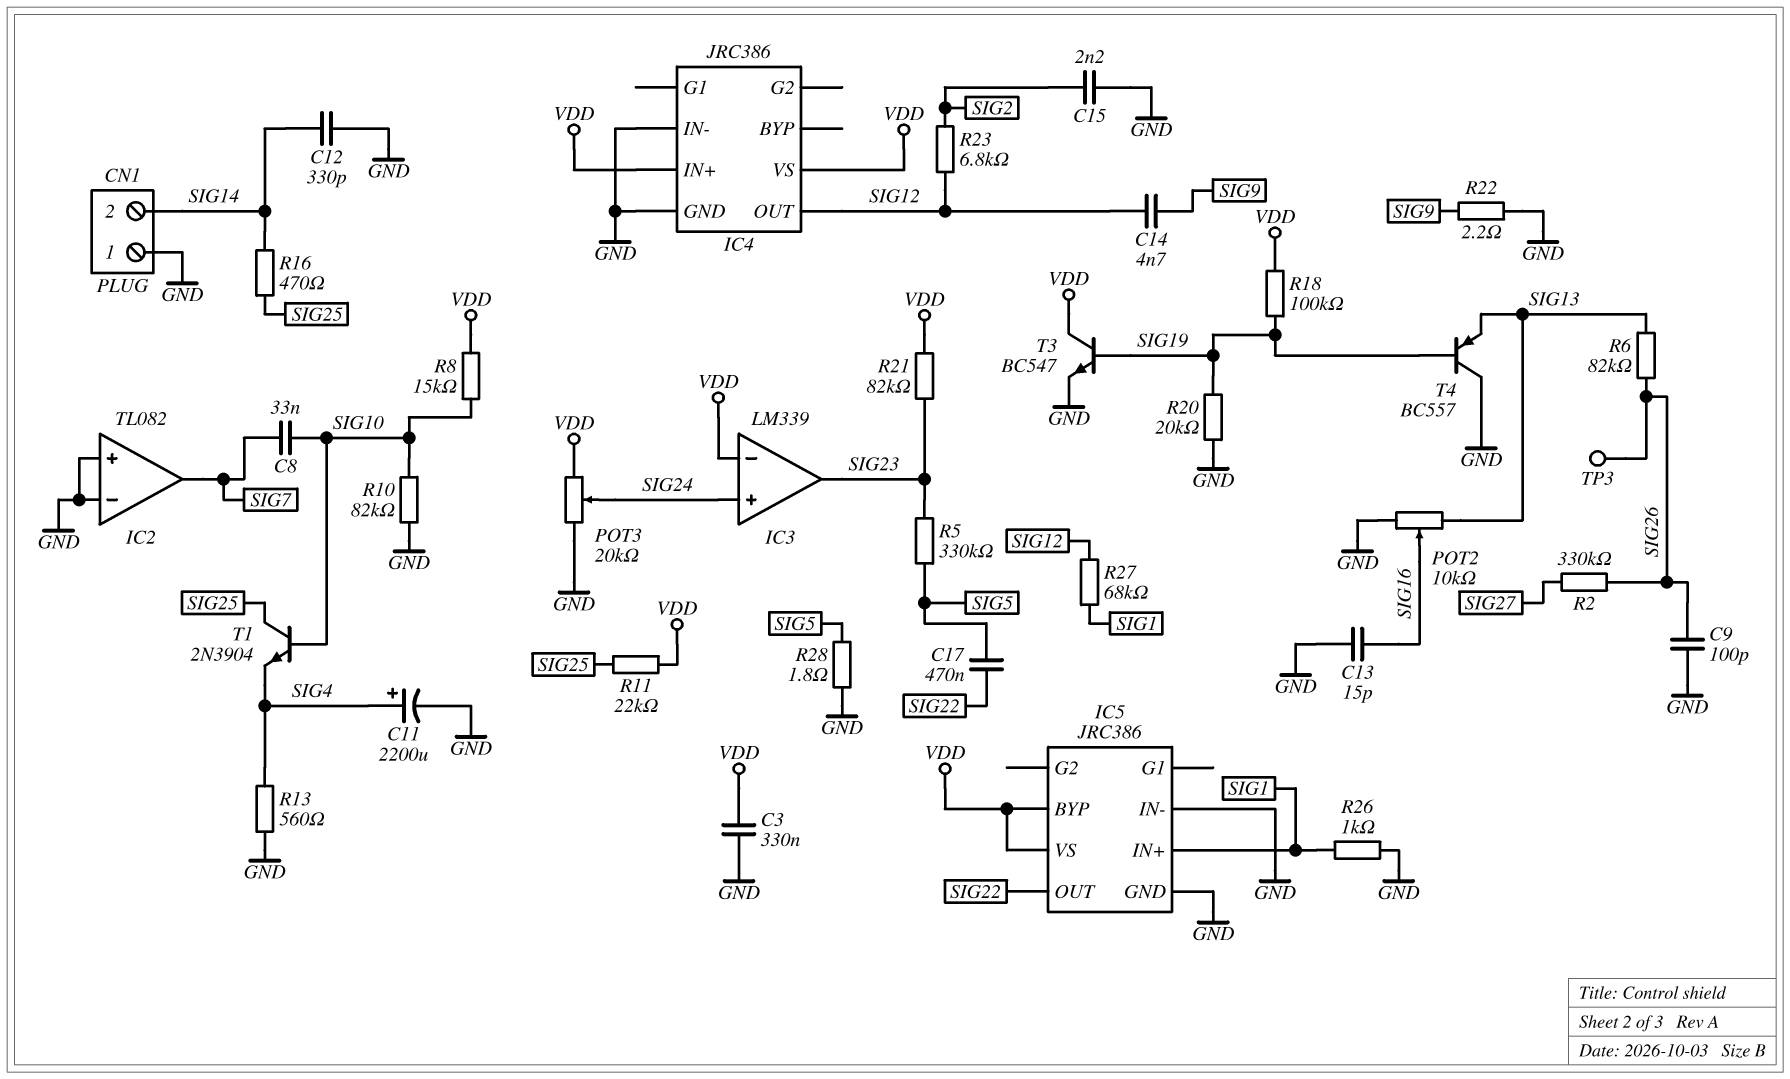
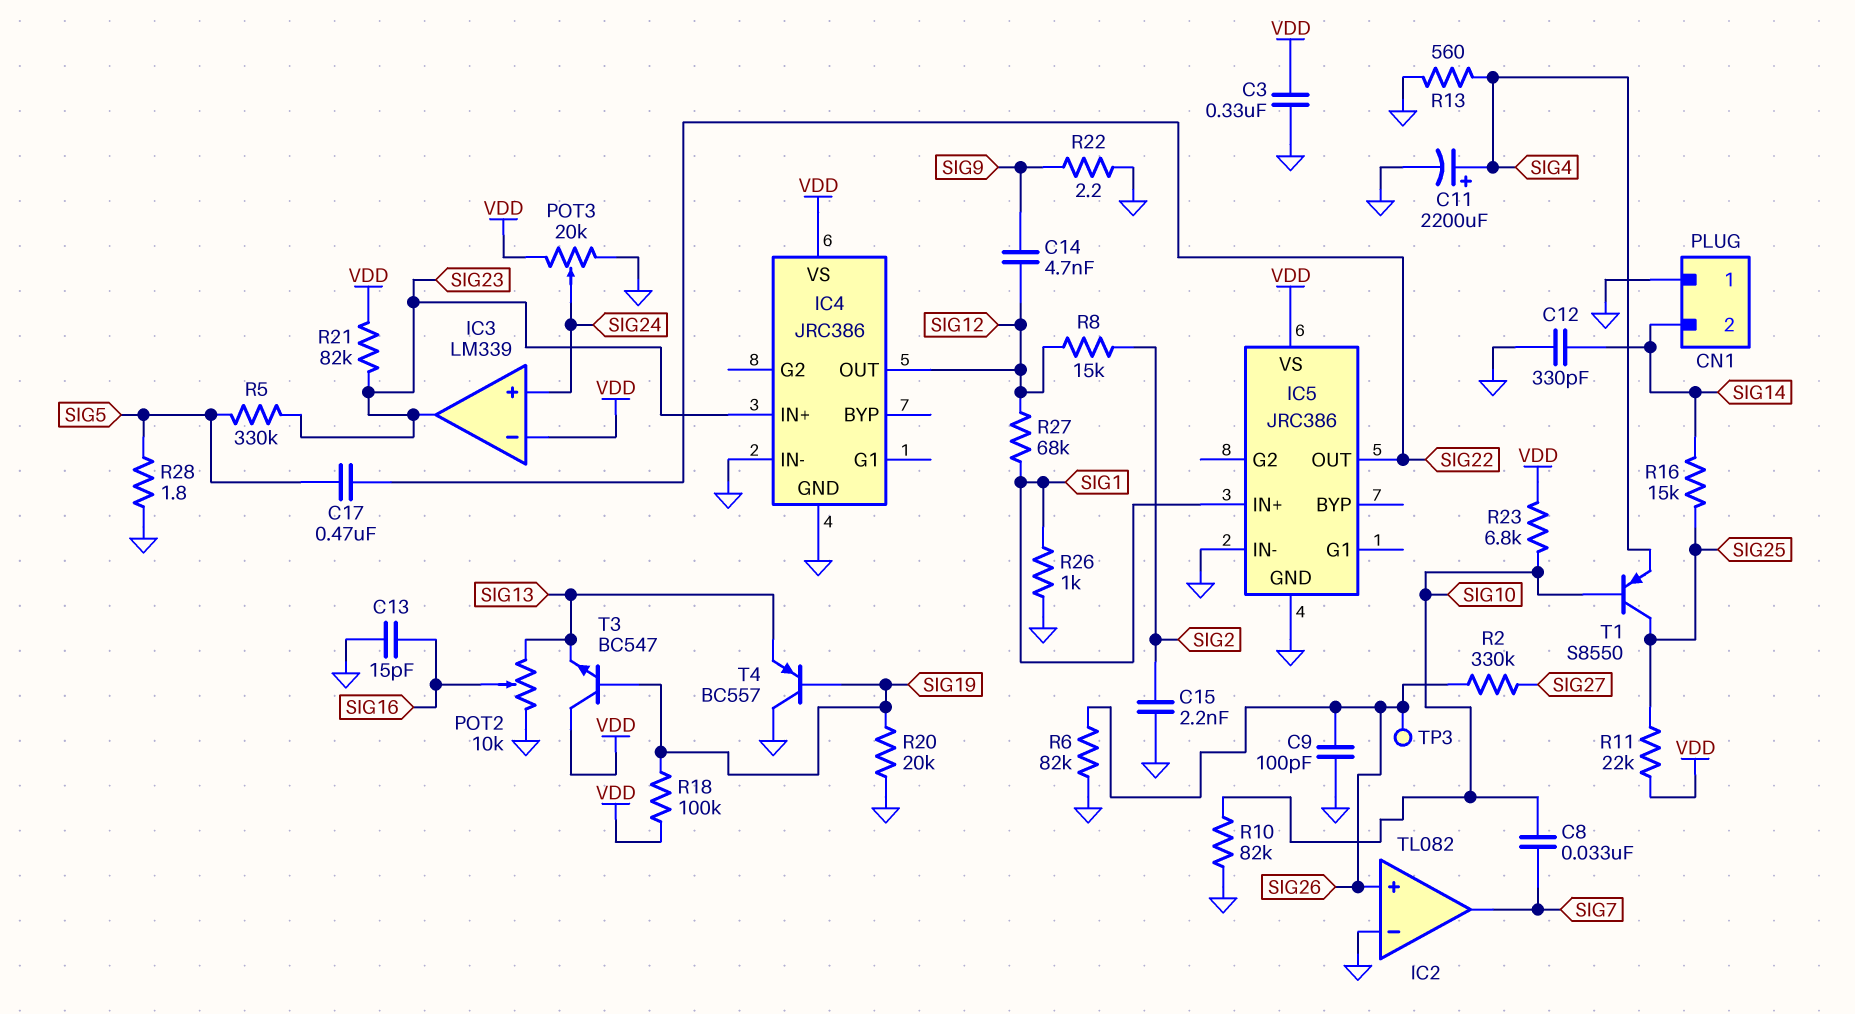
IC2 pin in+: GND -> SIG26
IC4 pin IN+: VDD -> SIG23
IC5 pin BYP: VDD -> none
R6: 82k (SIG13, SIG26) -> 82k (GND, SIG26)
R8: 15k (SIG10, VDD) -> 15k (SIG2, SIG12)
R16: 470 (SIG14, SIG25) -> 15k (SIG14, SIG25)
R23: 6.8k (SIG2, SIG12) -> 6.8k (SIG10, VDD)
T1: NPN 2N3904 (B SIG10, C SIG25, E SIG4) -> PNP S8550 (B SIG10, C SIG25, E SIG4)
T3: NPN BC547 (B SIG19, C VDD, E GND) -> NPN BC547 (B SIG19, C VDD, E SIG13)

